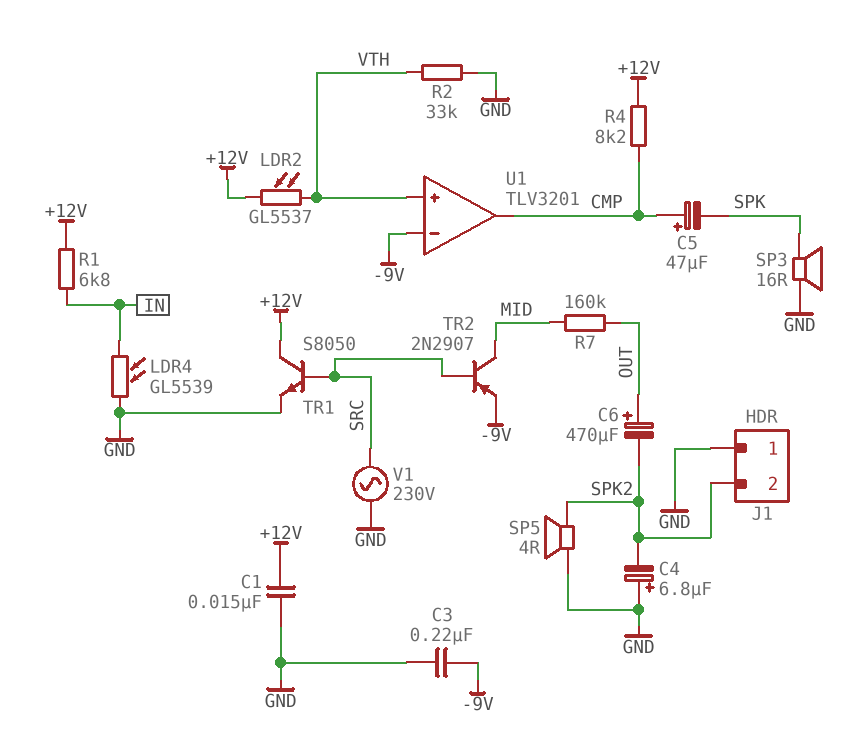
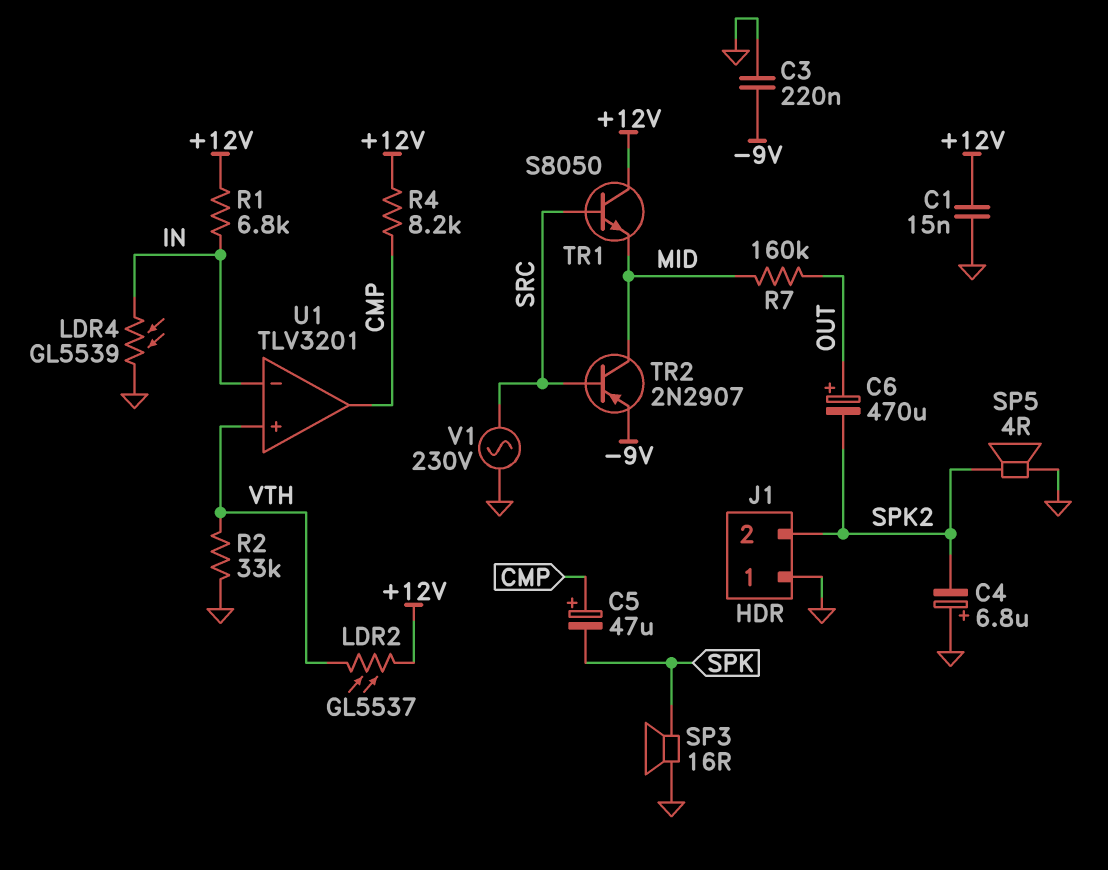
TR1: NPN S8050 (B SRC, C +12V, E GND) -> NPN S8050 (B SRC, C +12V, E MID)
U1 pin in-: -9V -> IN

